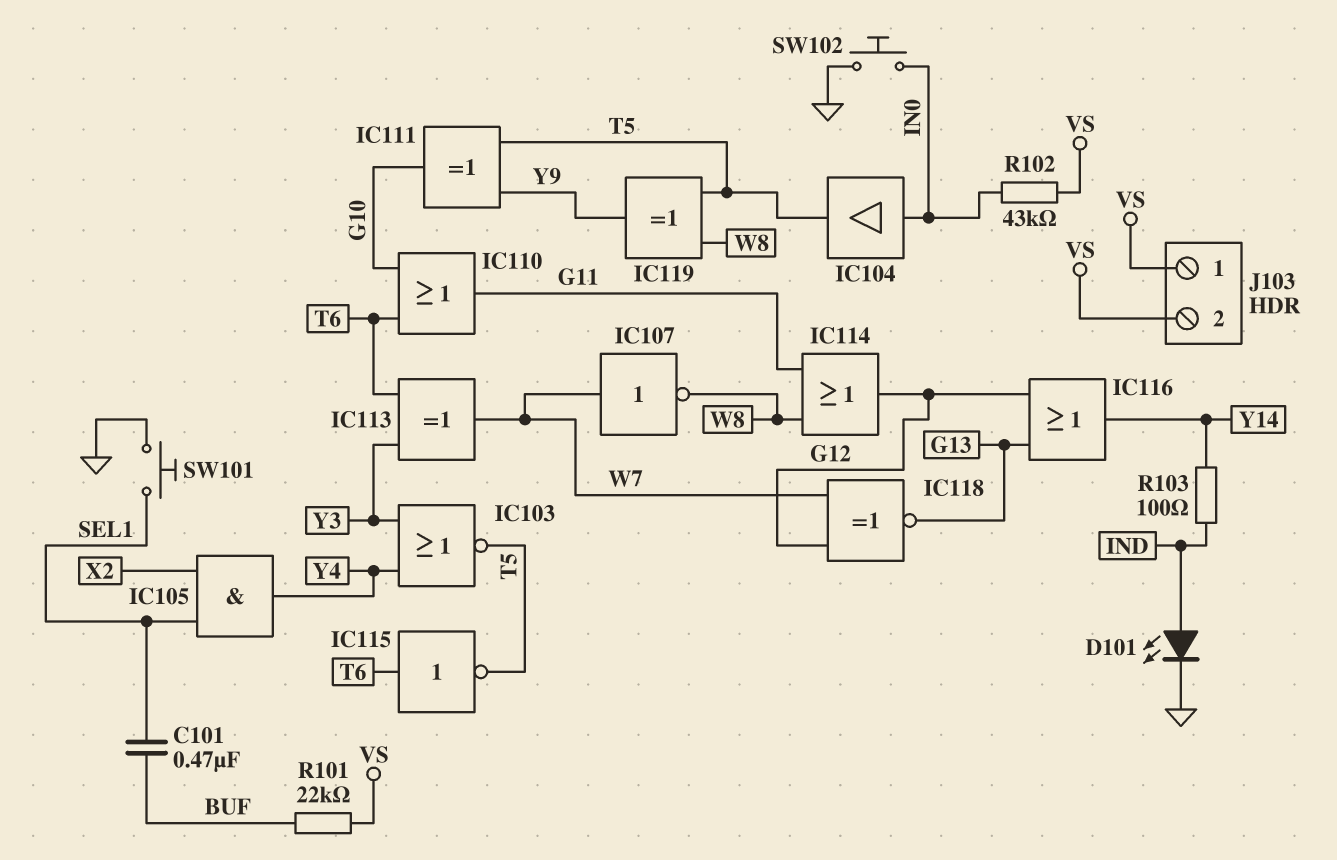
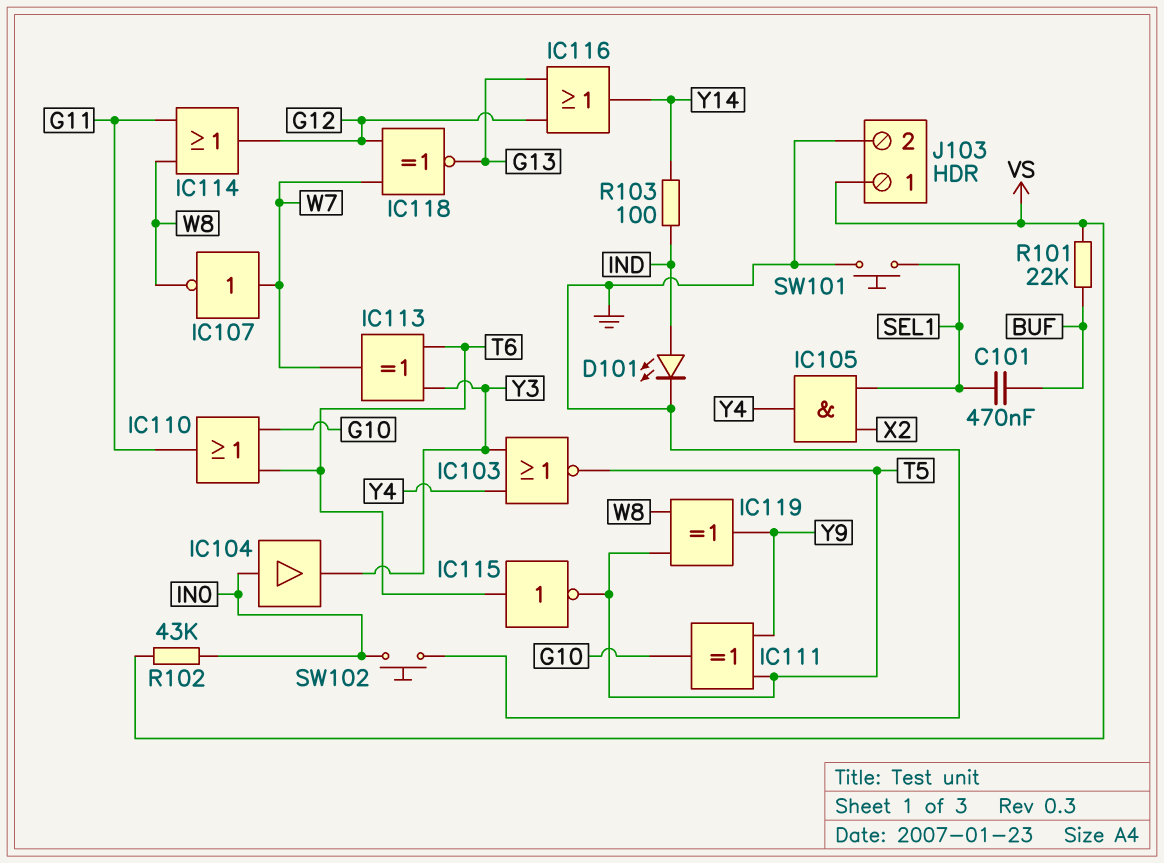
IC104: buffer (in IN0, out T5) -> buffer (in IN0, out Y3)
J103 pin 2: VS -> GND

